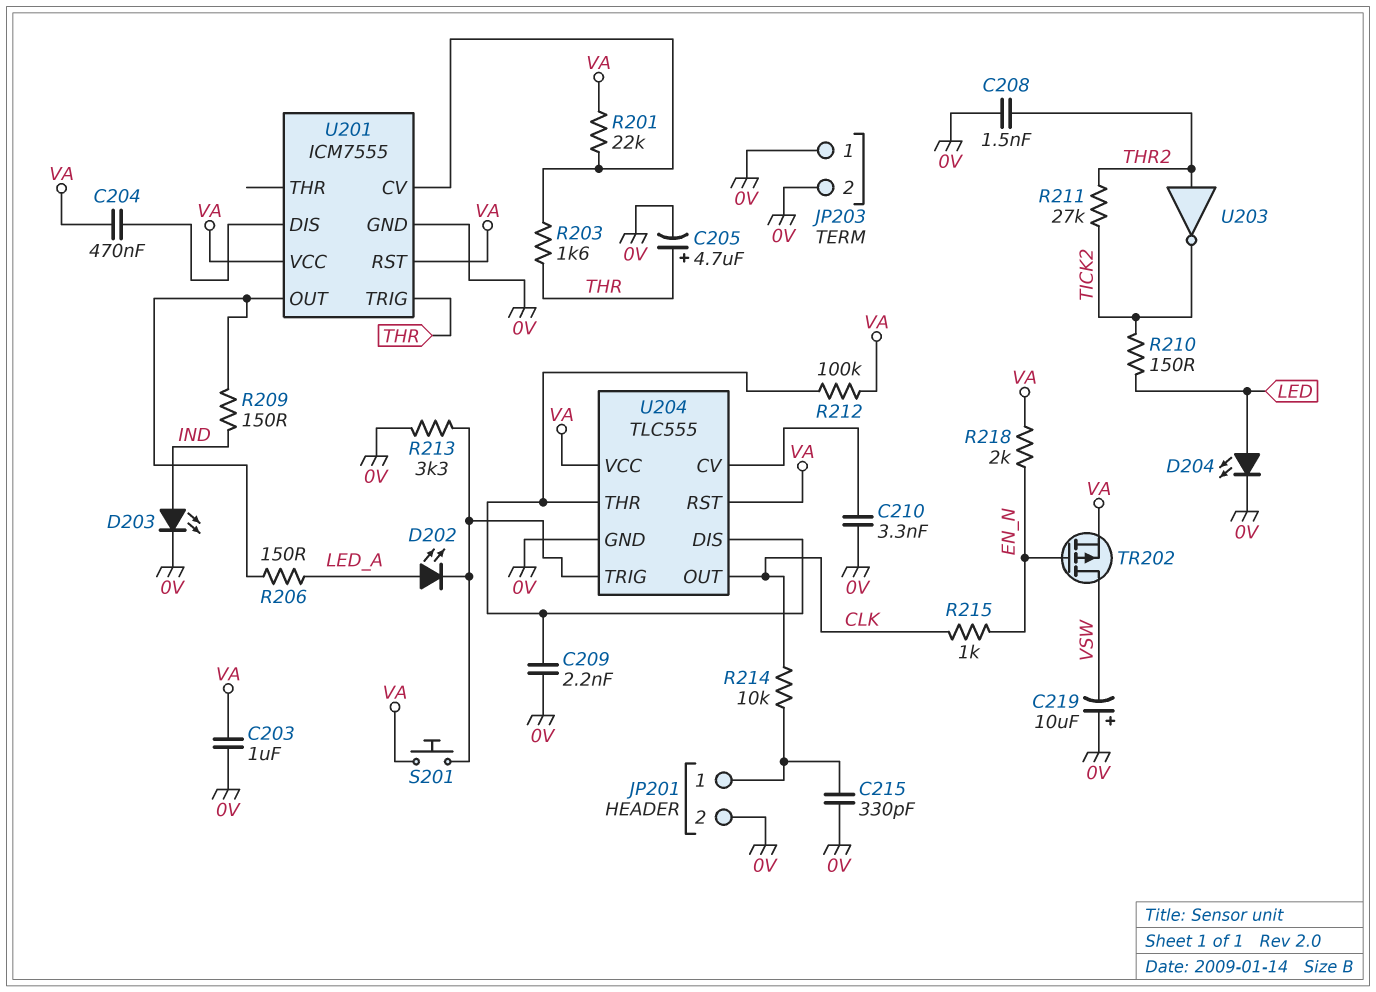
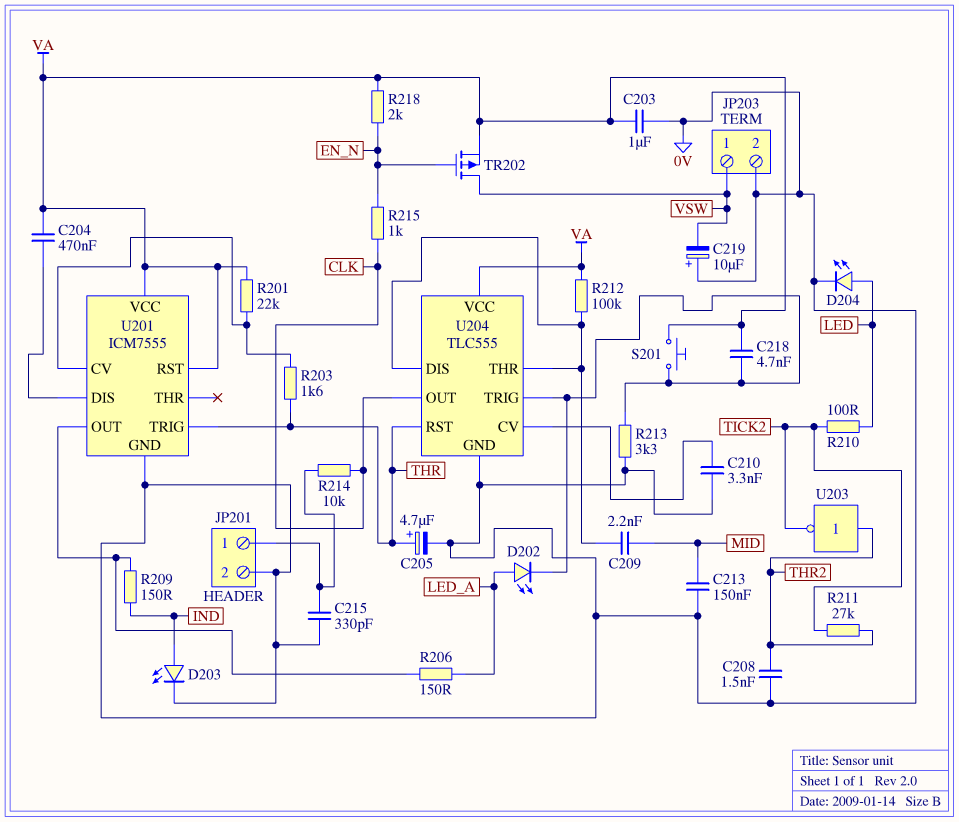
C209: 2.2nF (0V, U204/DIS) -> 2.2nF (MID, U204/DIS)
C213: none -> 150nF (0V, MID)
C218: none -> 4.7nF (U204/TRIG, VA)
JP203 pin 1: 0V -> VSW
R210: 150 (LED, TICK2) -> 100 (LED, TICK2)
U204 pin RST: VA -> THR

